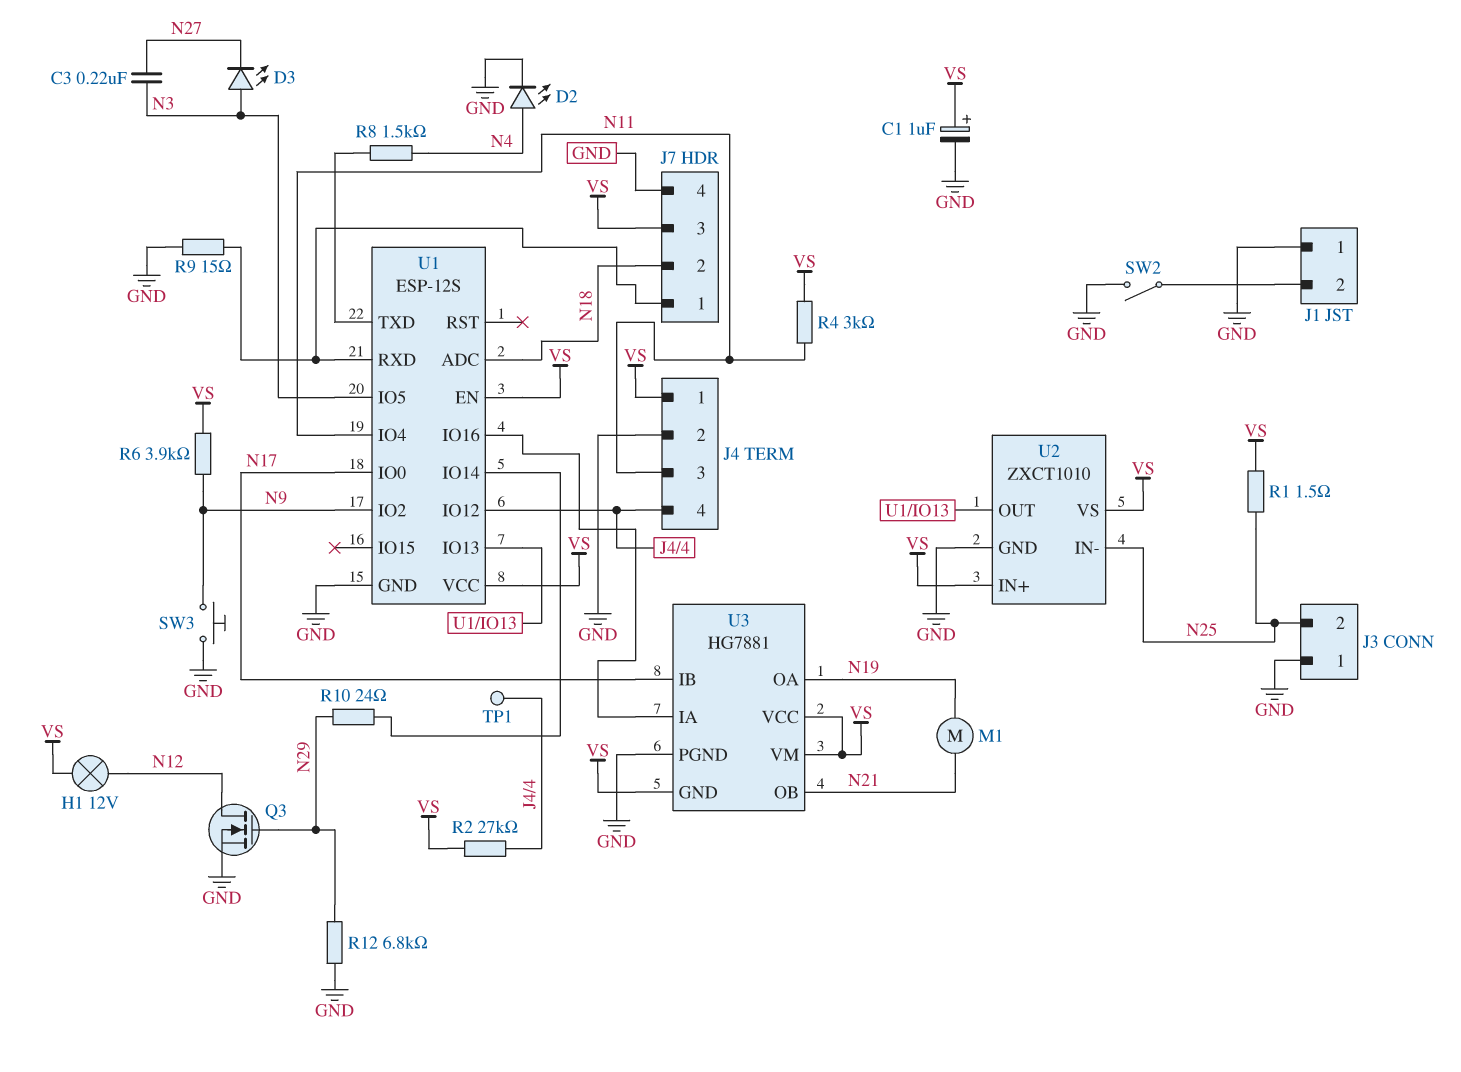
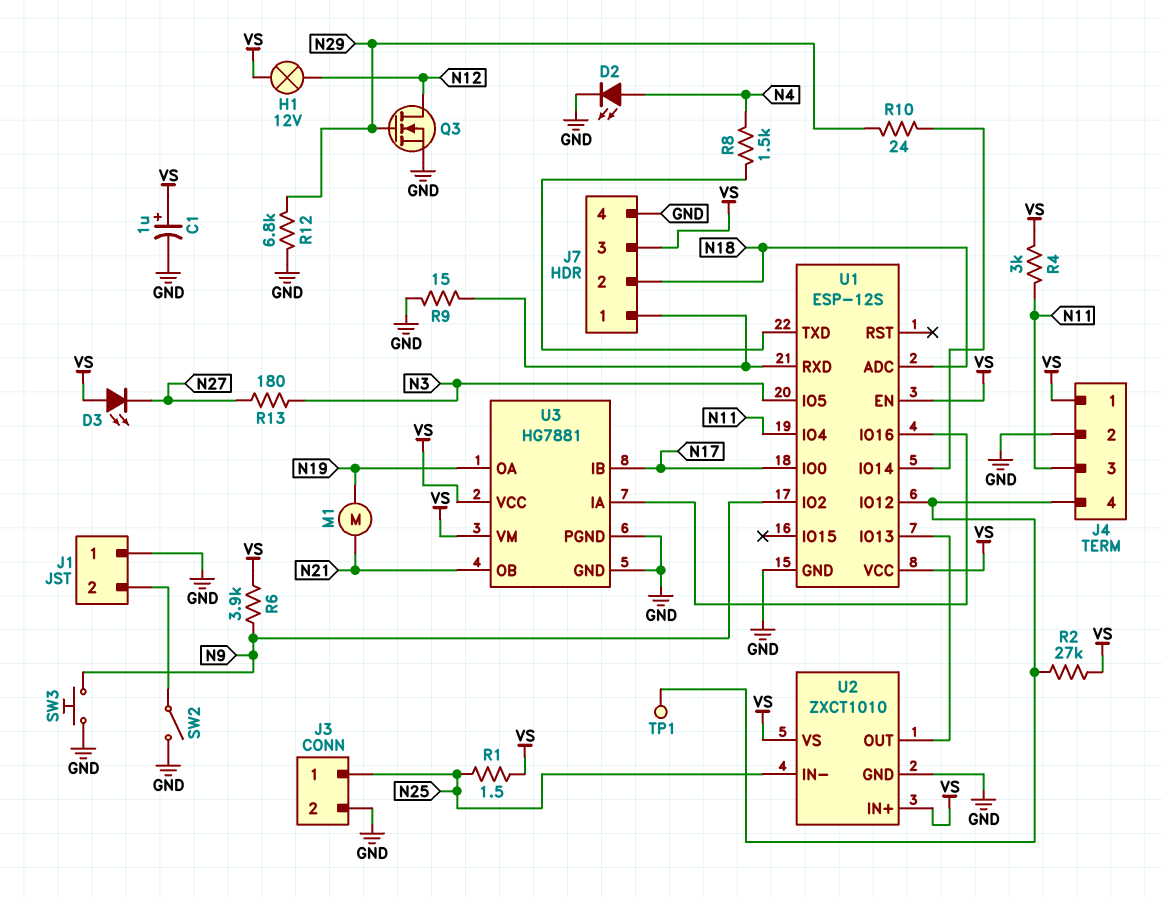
C3: 220nF (N3, N27) -> none
D3: LED (A N3, K N27) -> LED (A VS, K N27)
J3 pin 1: GND -> N25
J3 pin 2: N25 -> GND
R13: none -> 180 (N3, N27)
U3 pin GND: VS -> GND

